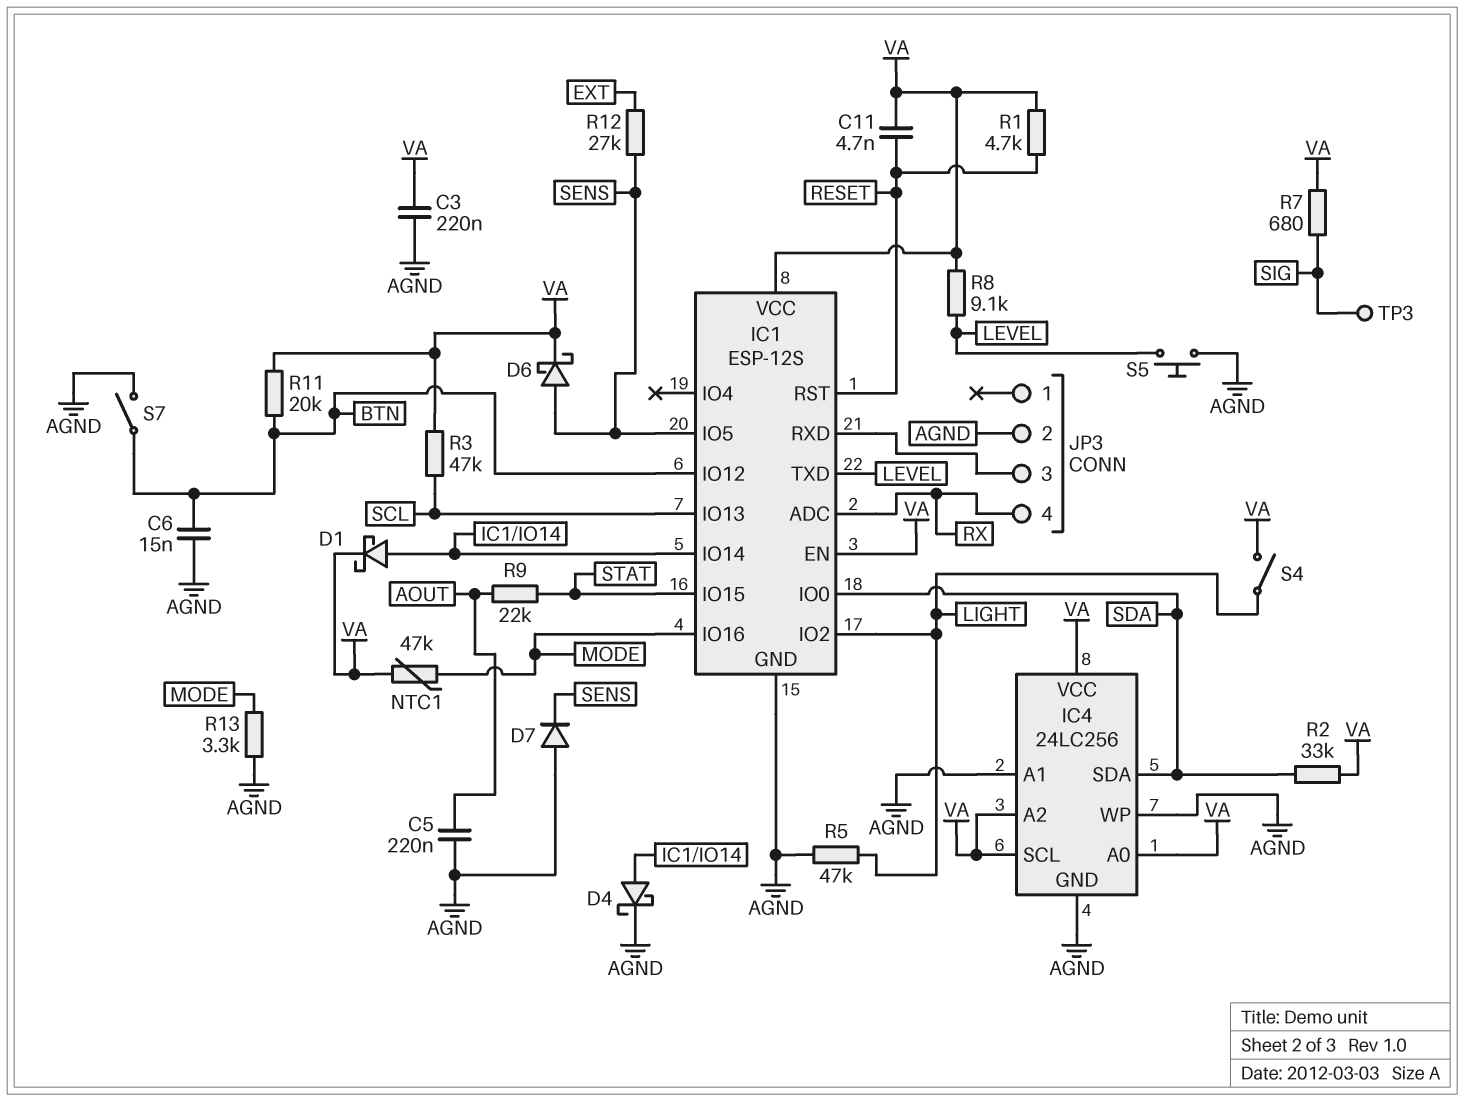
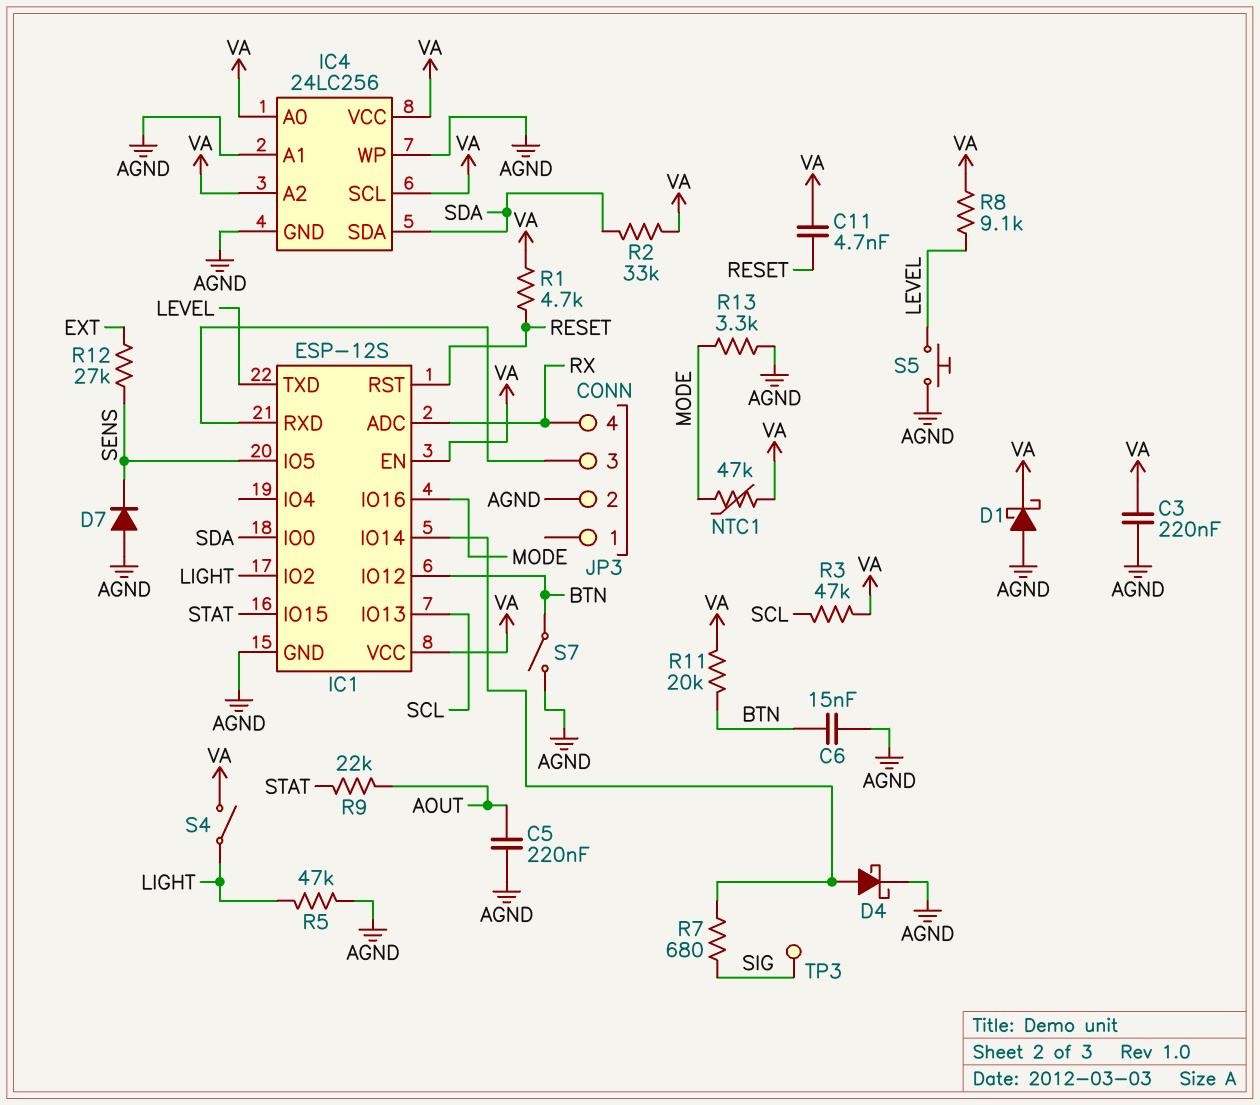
D1: schottky (A IC1/IO14, K VA) -> schottky (A AGND, K VA)
D6: schottky (A SENS, K VA) -> none
R7: 680 (SIG, VA) -> 680 (IC1/IO14, SIG)

